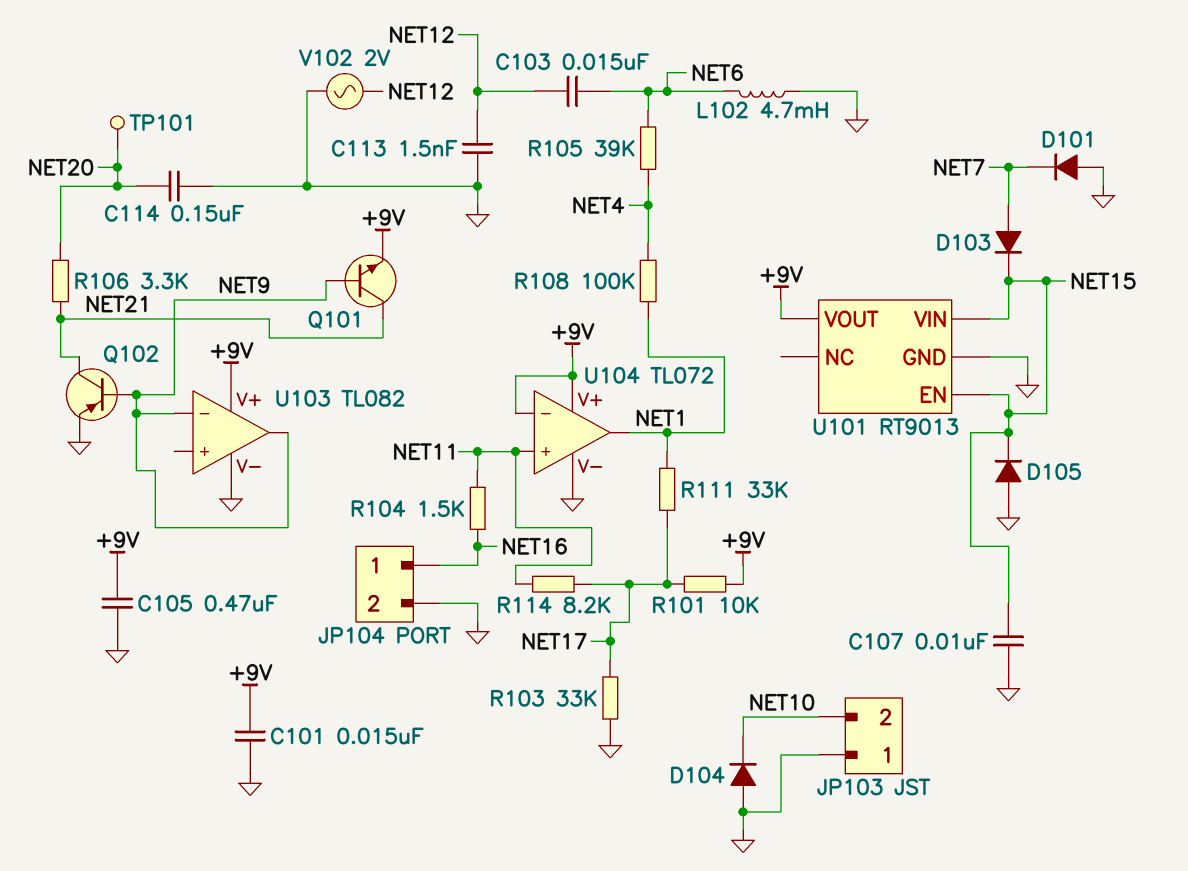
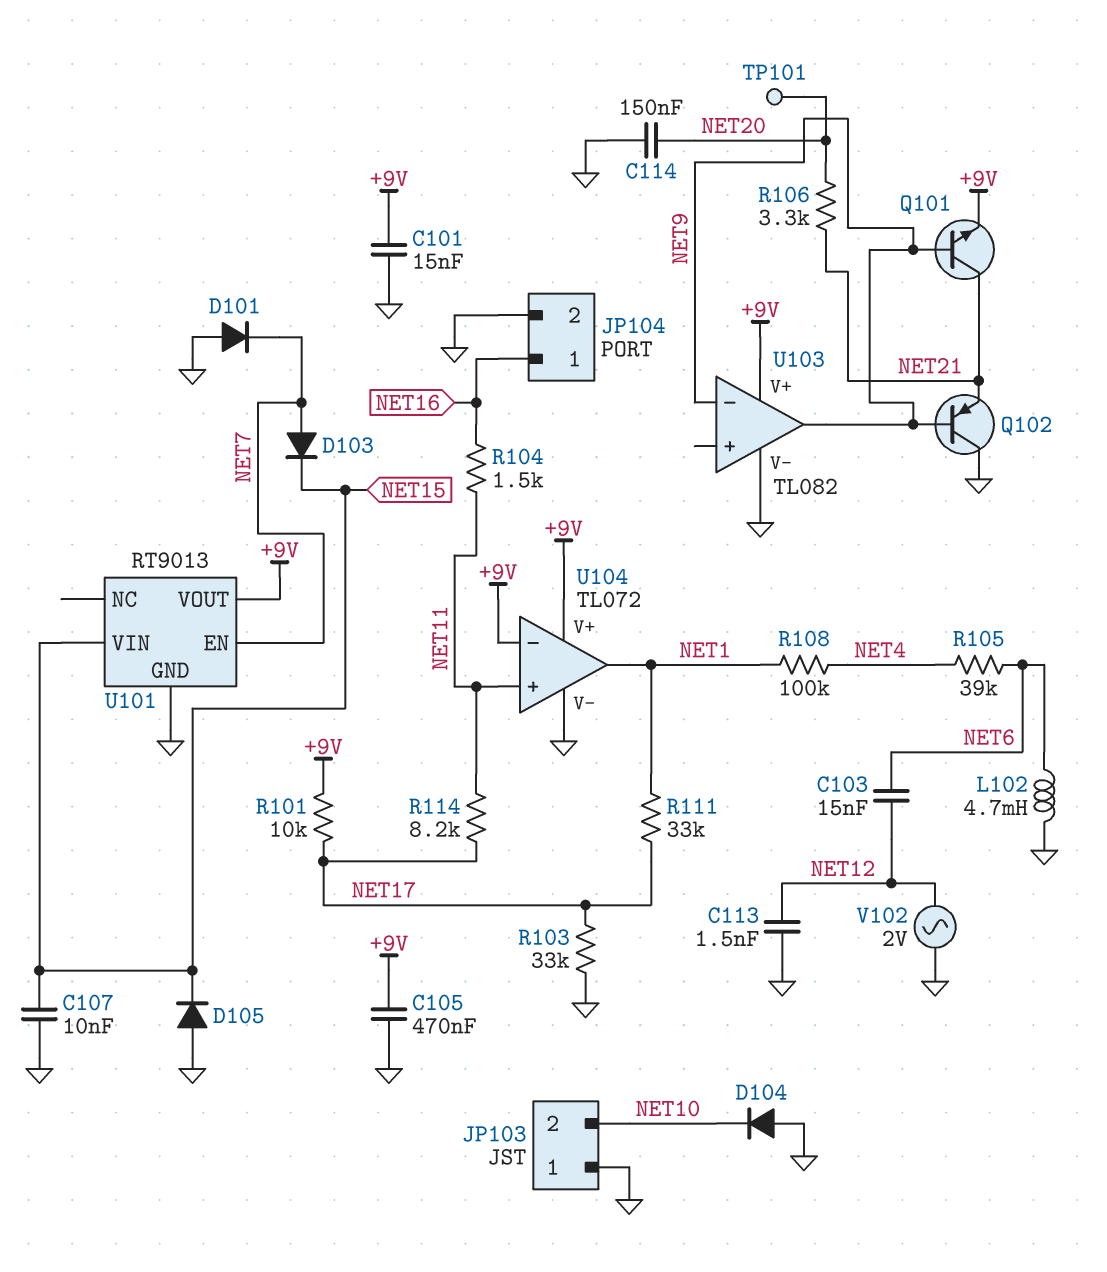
Q102: PNP (B NET9, C NET21, E GND) -> PNP (B NET9, C GND, E NET21)
U101 pin EN: NET15 -> NET7

